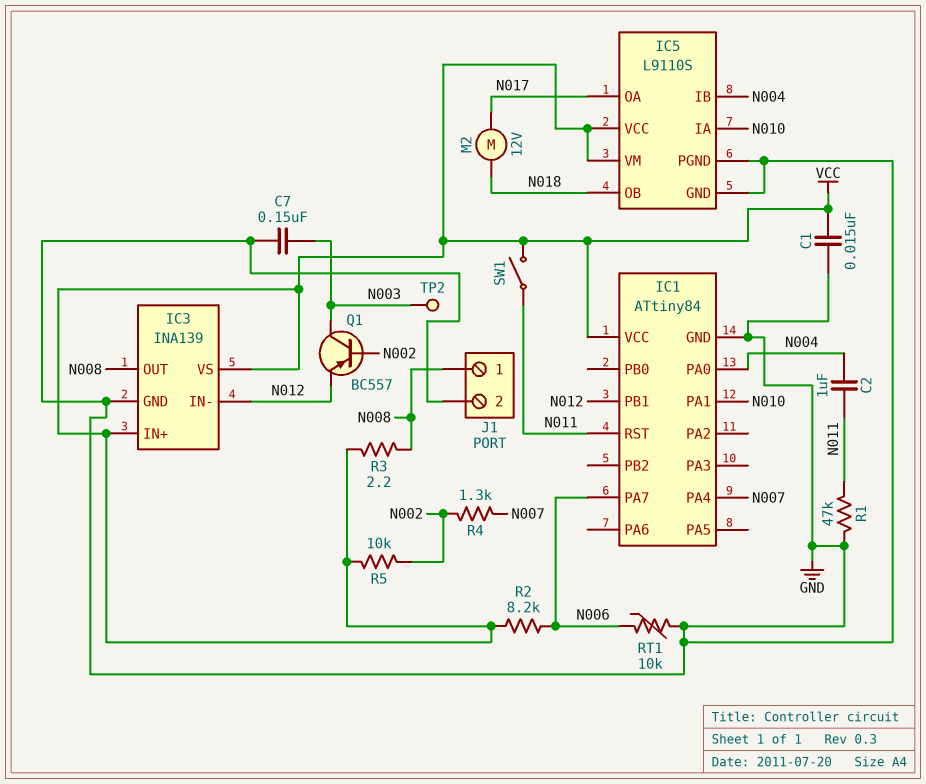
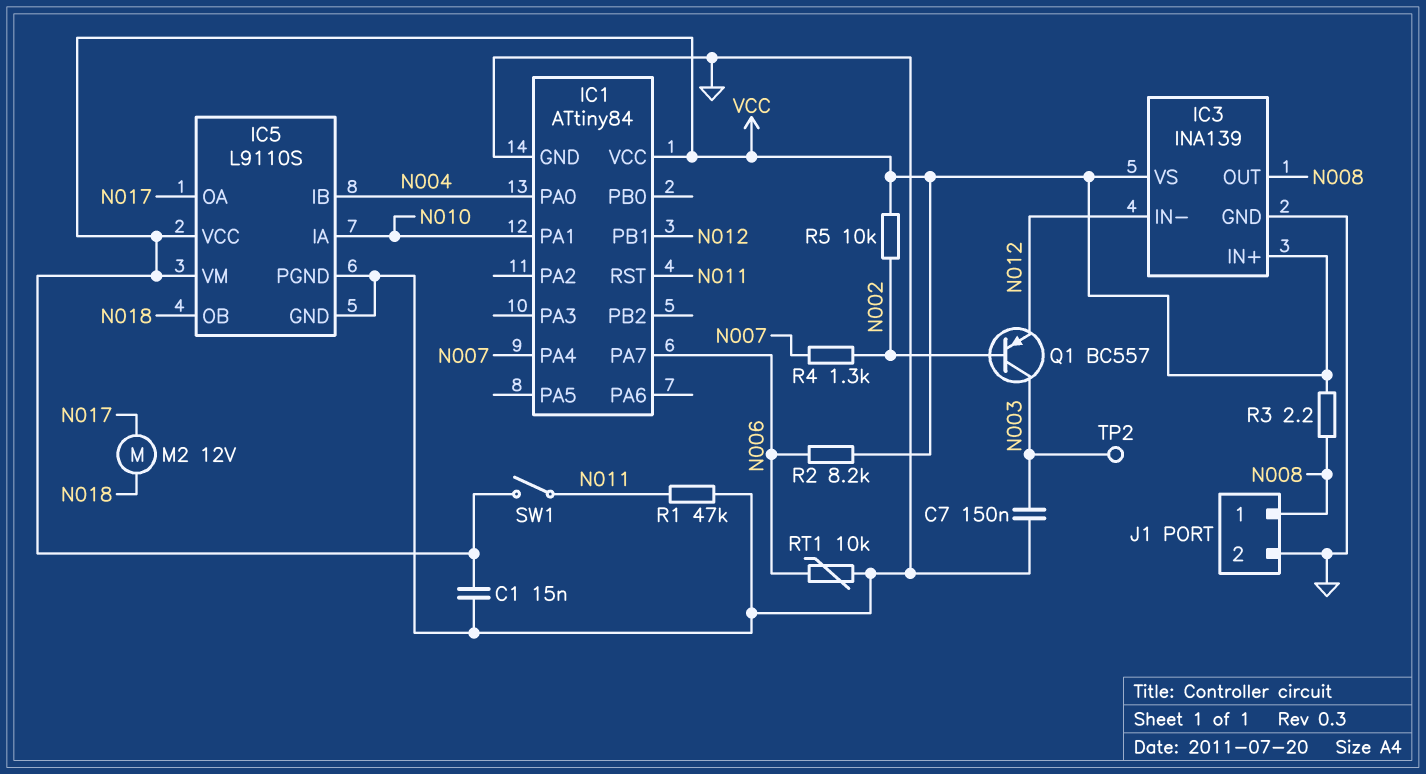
C2: 1uF (N004, N011) -> none

